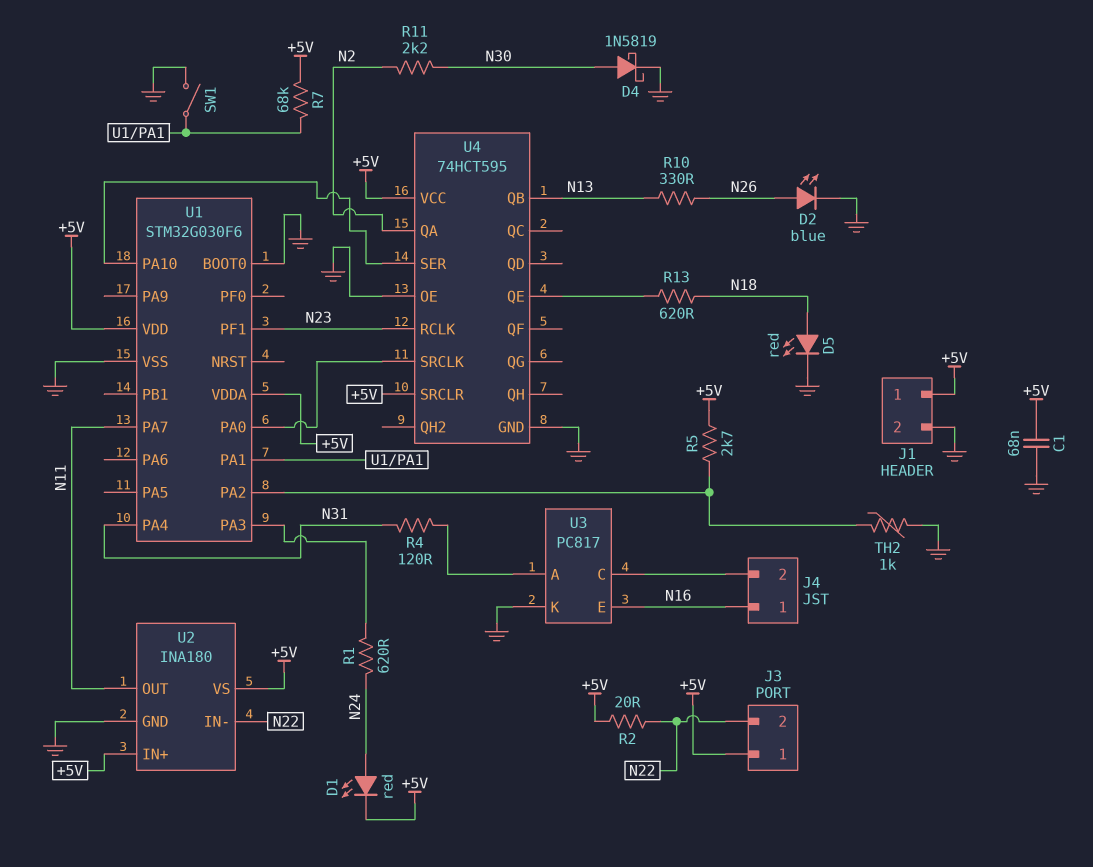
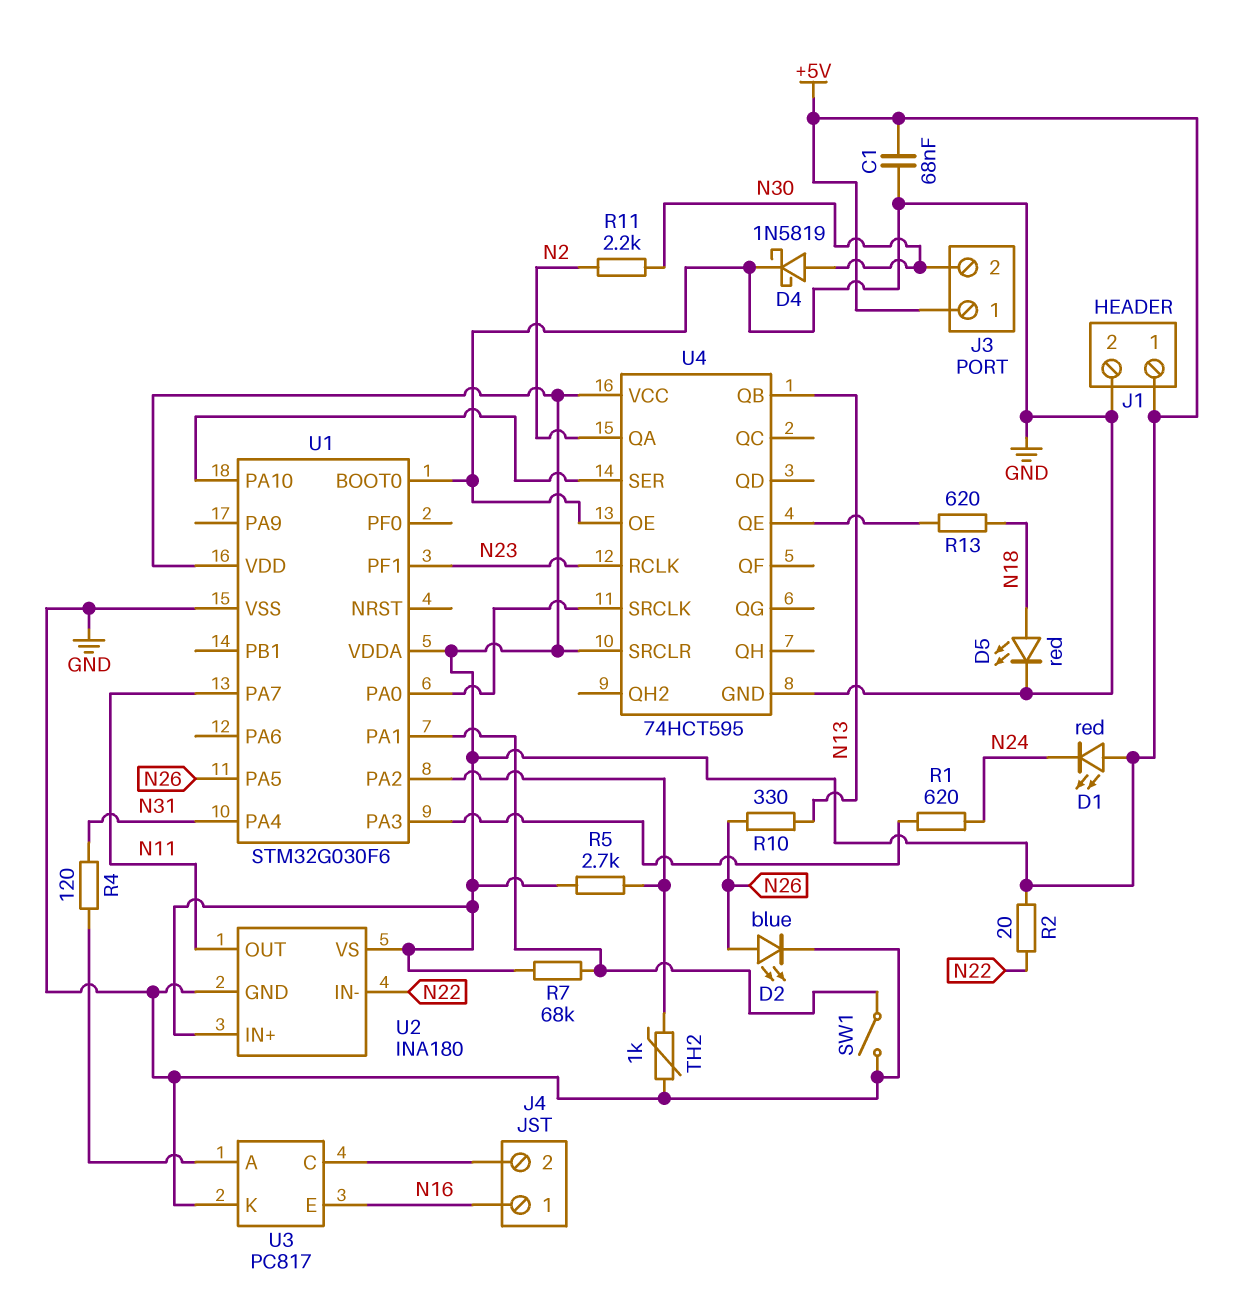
D1: LED red (A N24, K +5V) -> LED red (A +5V, K N24)
J3 pin 2: N22 -> N30
U1 pin PA5: none -> N26

